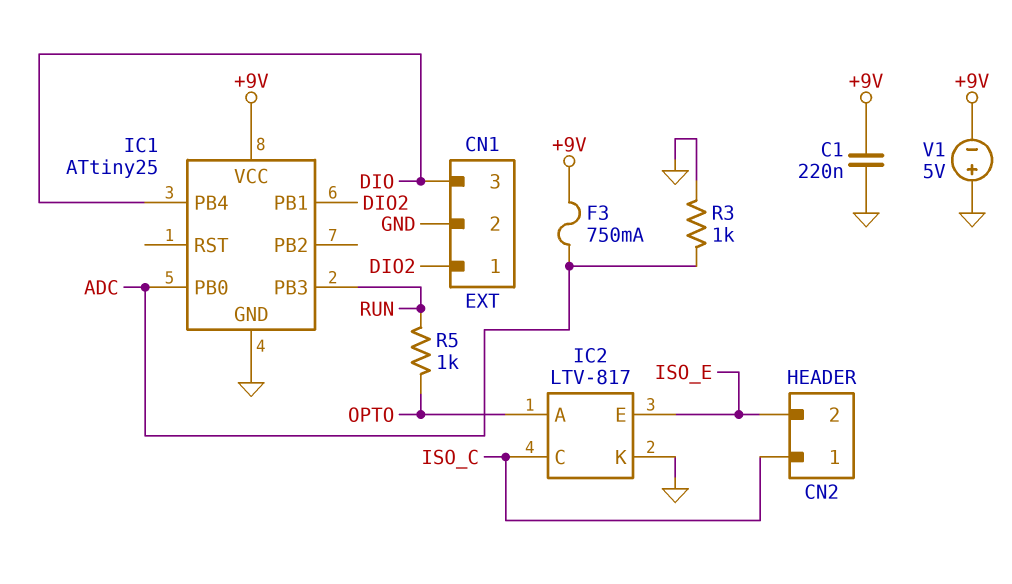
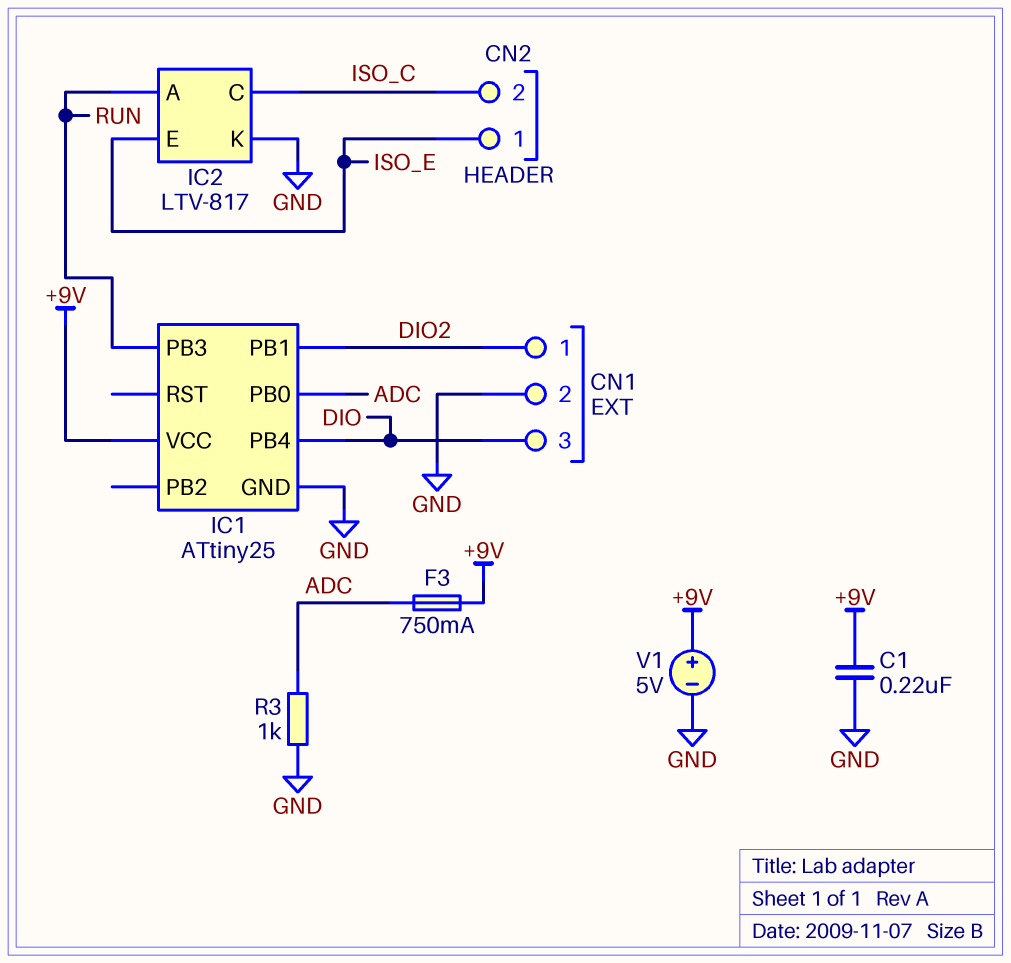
CN2 pin 1: ISO_C -> ISO_E
CN2 pin 2: ISO_E -> ISO_C
IC2 pin A: OPTO -> RUN
R5: 1k (OPTO, RUN) -> none
V1: 5V (plus GND, minus +9V) -> 5V (plus +9V, minus GND)

